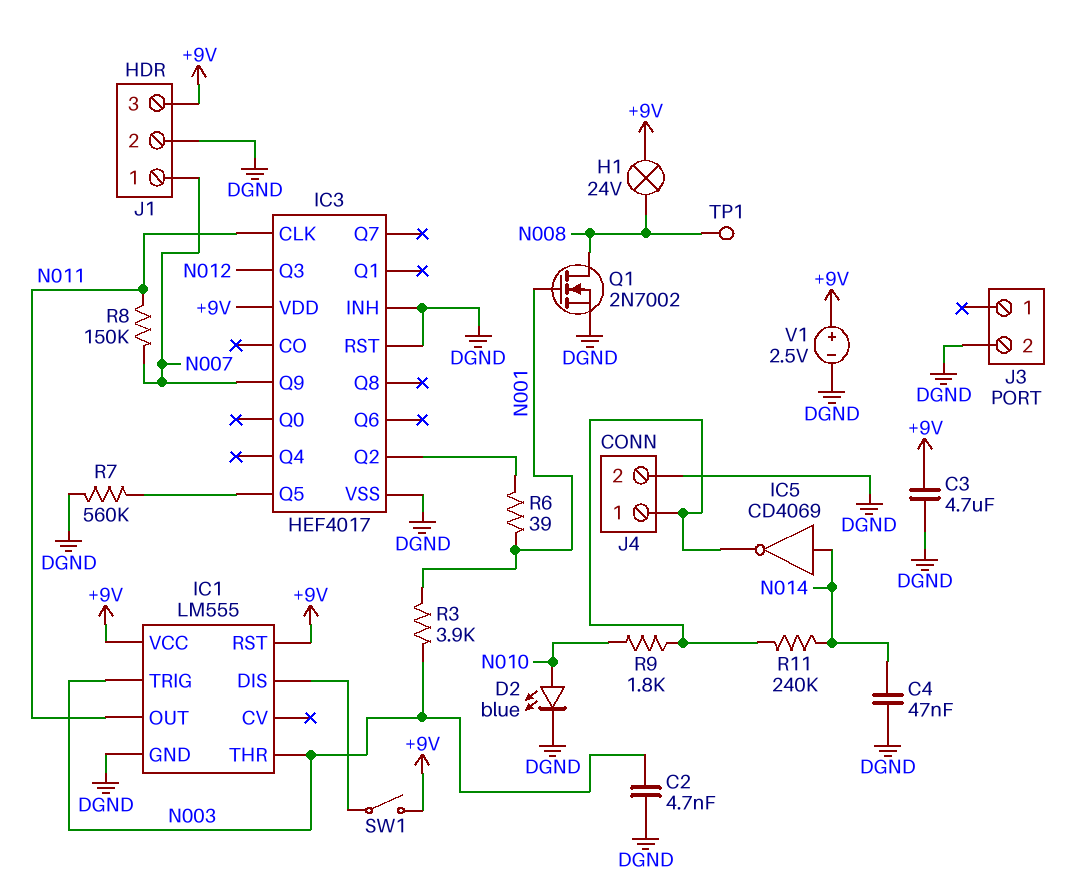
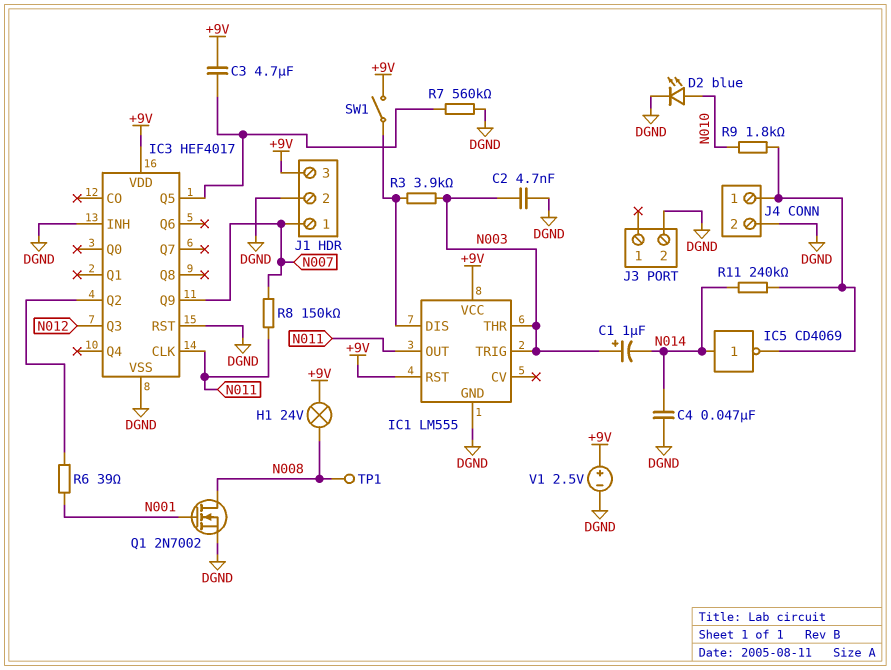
C1: none -> 1uF (plus N003, minus N014)
C3: 4.7uF (+9V, DGND) -> 4.7uF (+9V, IC3/Q5)
R3: 3.9k (N001, N003) -> 3.9k (IC1/DIS, N003)

